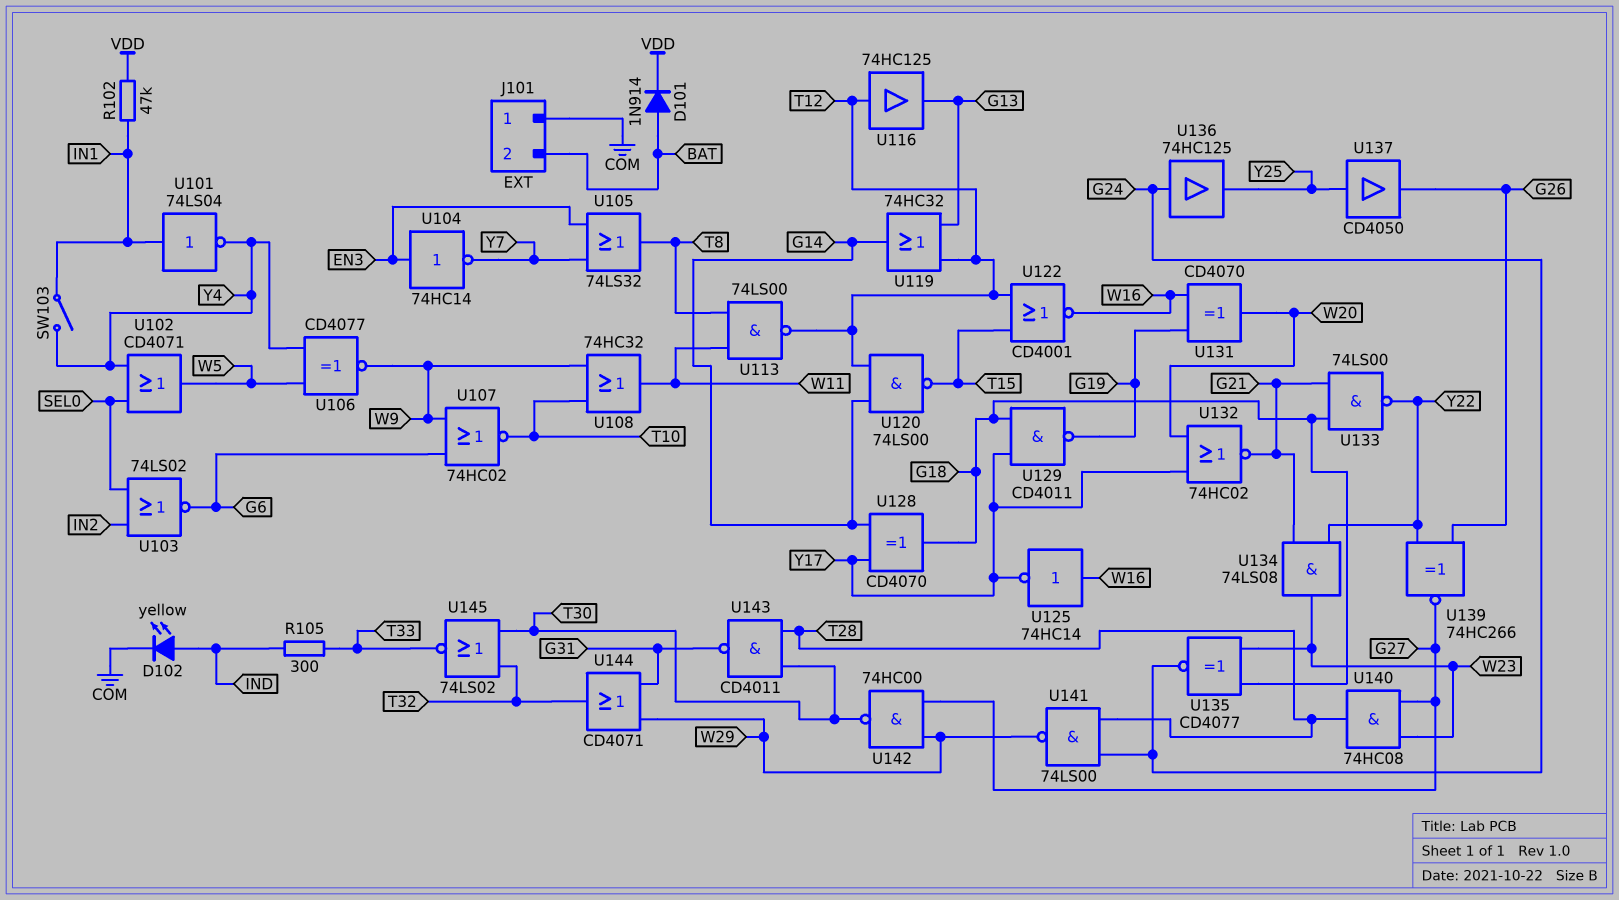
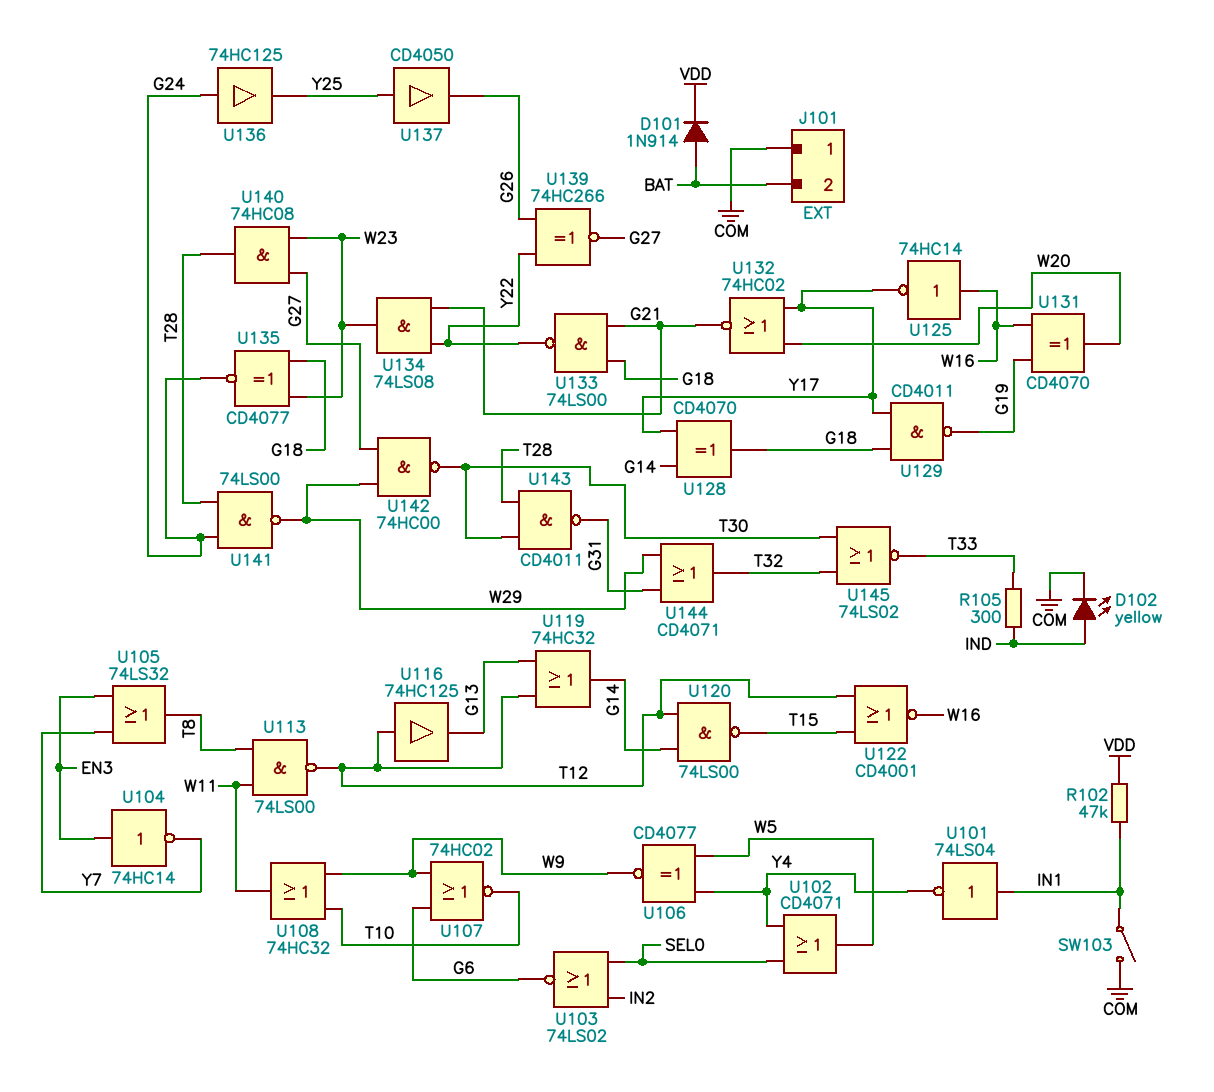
SW103: switch (IN1, Y4) -> switch (COM, IN1)

